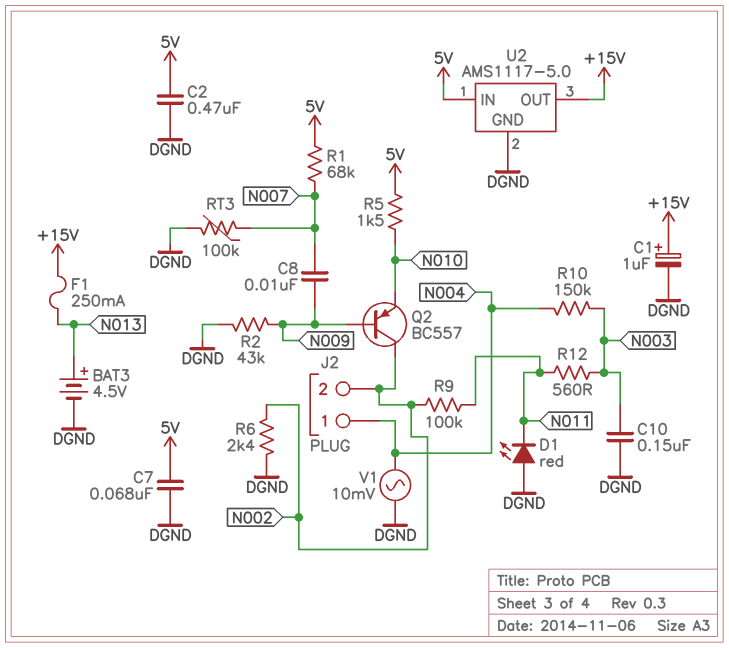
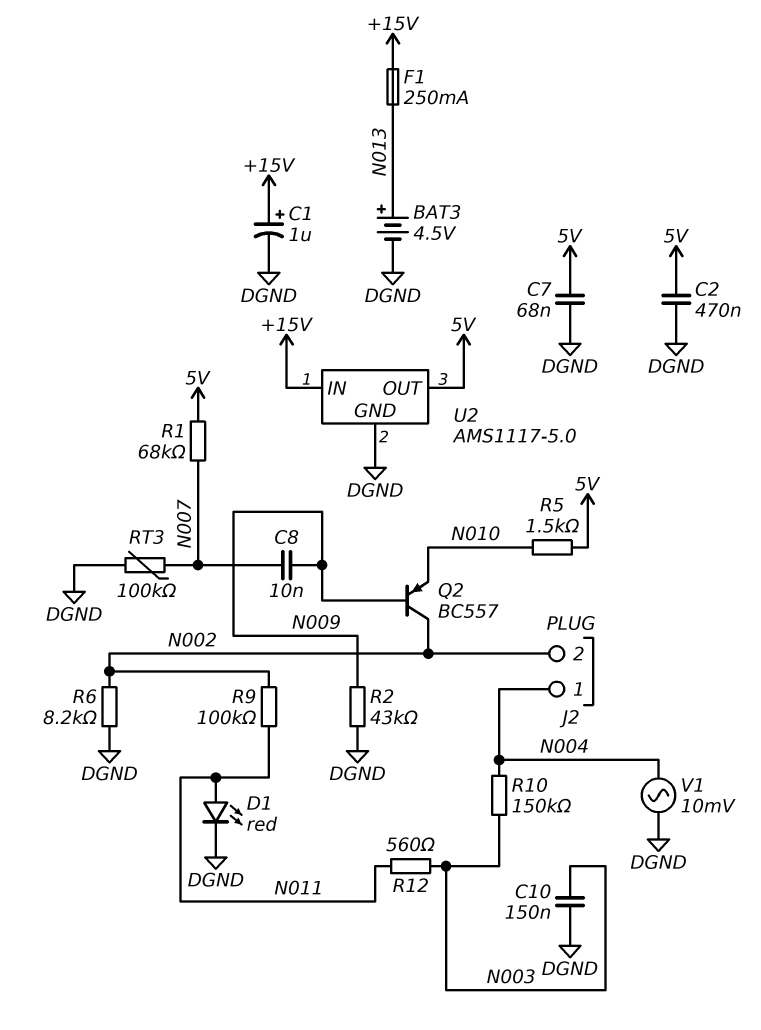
D1: LED red (A DGND, K N011) -> LED red (A N011, K DGND)
R6: 2.4k (DGND, N002) -> 8.2k (DGND, N002)
U2 pin IN: 5V -> +15V
U2 pin OUT: +15V -> 5V

